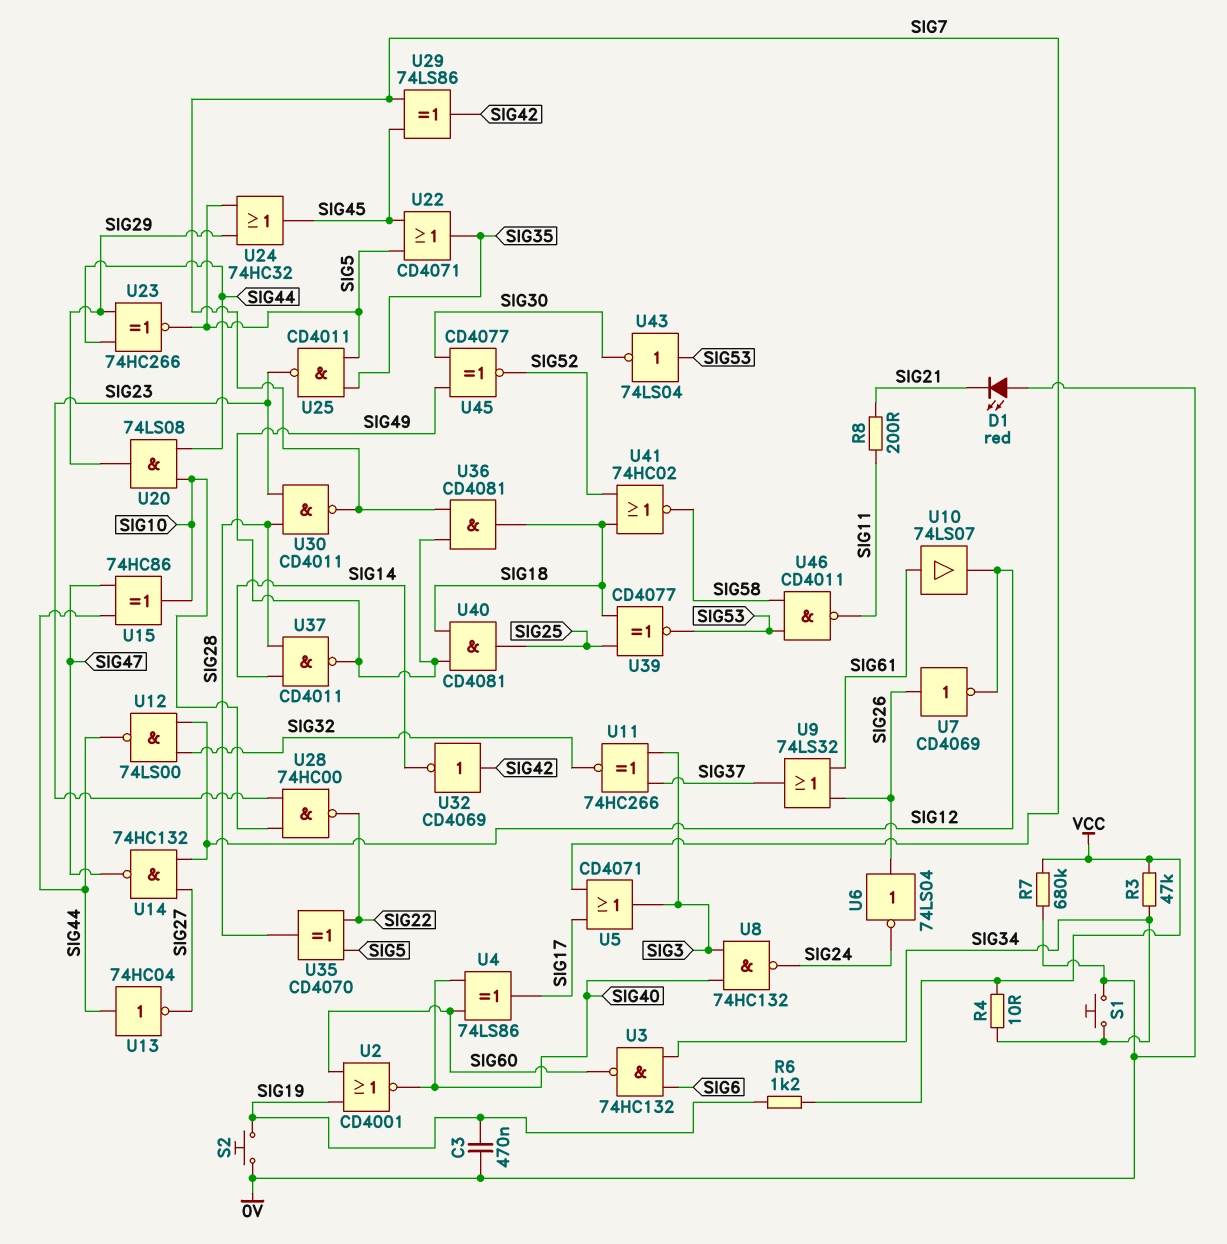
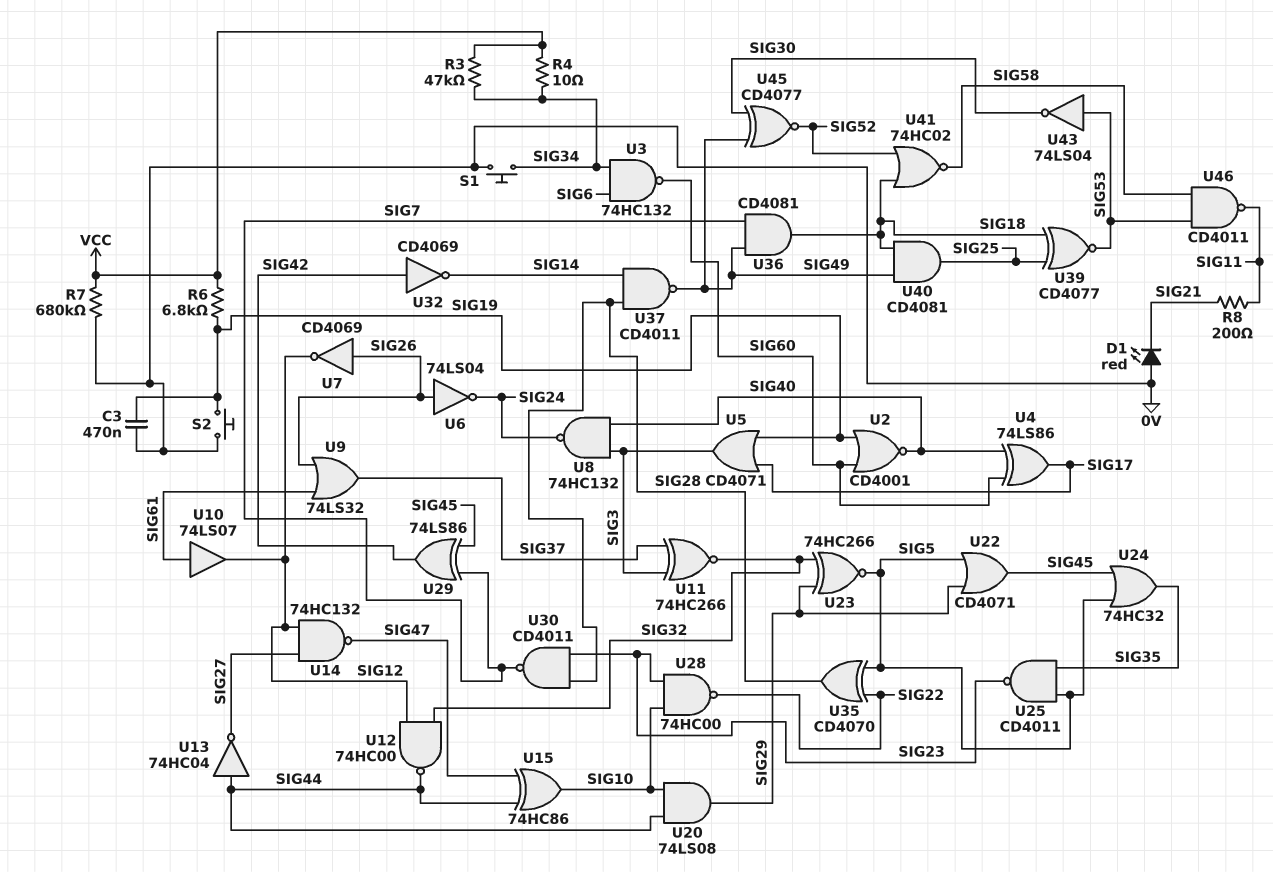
R6: 1.2k (SIG19, VCC) -> 6.8k (SIG19, VCC)
U5: OR CD4071 (in SIG7, in SIG17, out SIG3) -> OR CD4071 (in SIG17, in SIG19, out SIG3)
U12: NAND 74LS00 (in SIG12, in SIG32, out SIG44) -> NAND 74HC00 (in SIG12, in SIG32, out SIG44)
U22: OR CD4071 (in SIG5, in SIG45, out SIG35) -> OR CD4071 (in SIG5, in SIG29, out SIG45)
U23: XNOR 74HC266 (in SIG29, in SIG44, out SIG5) -> XNOR 74HC266 (in SIG29, in SIG32, out SIG5)
U24: OR 74HC32 (in SIG5, in SIG29, out SIG45) -> OR 74HC32 (in SIG5, in SIG45, out SIG35)

